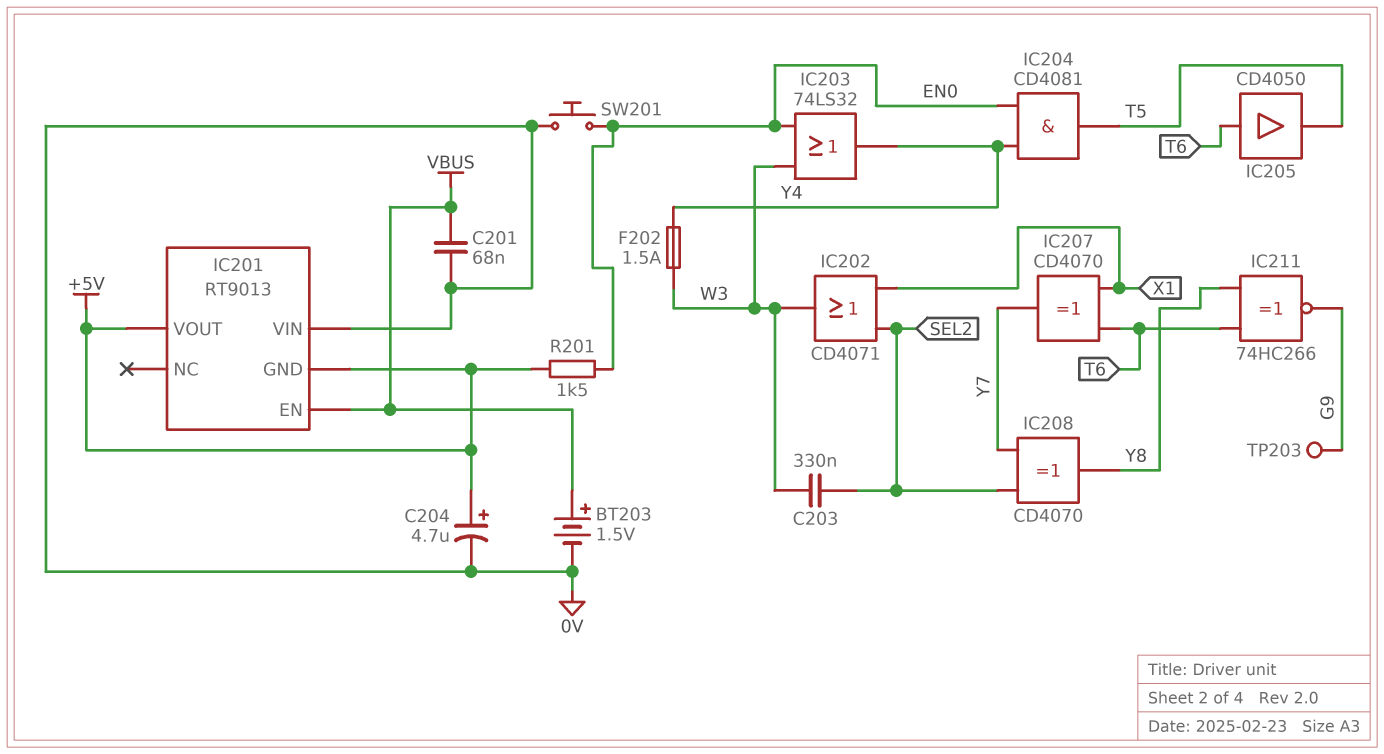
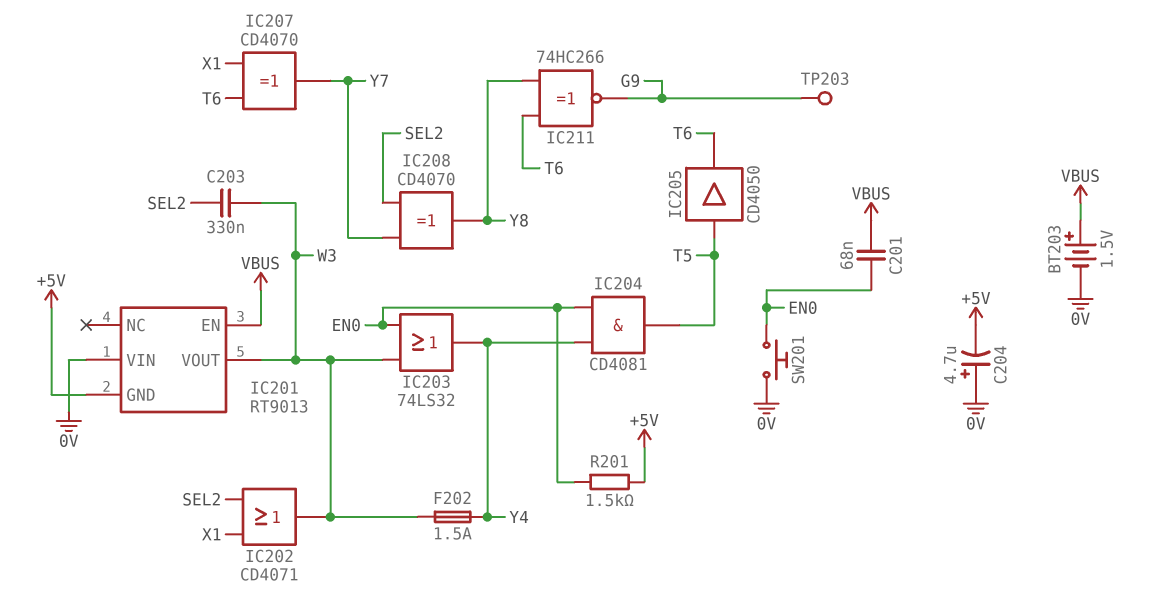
C201: 68nF (0V, VBUS) -> 68nF (EN0, VBUS)
C204: 4.7uF (plus +5V, minus 0V) -> 4.7uF (plus 0V, minus +5V)
IC201 pin VOUT: +5V -> W3
IC205: buffer CD4050 (in T6, out T5) -> buffer CD4050 (in T5, out T6)

